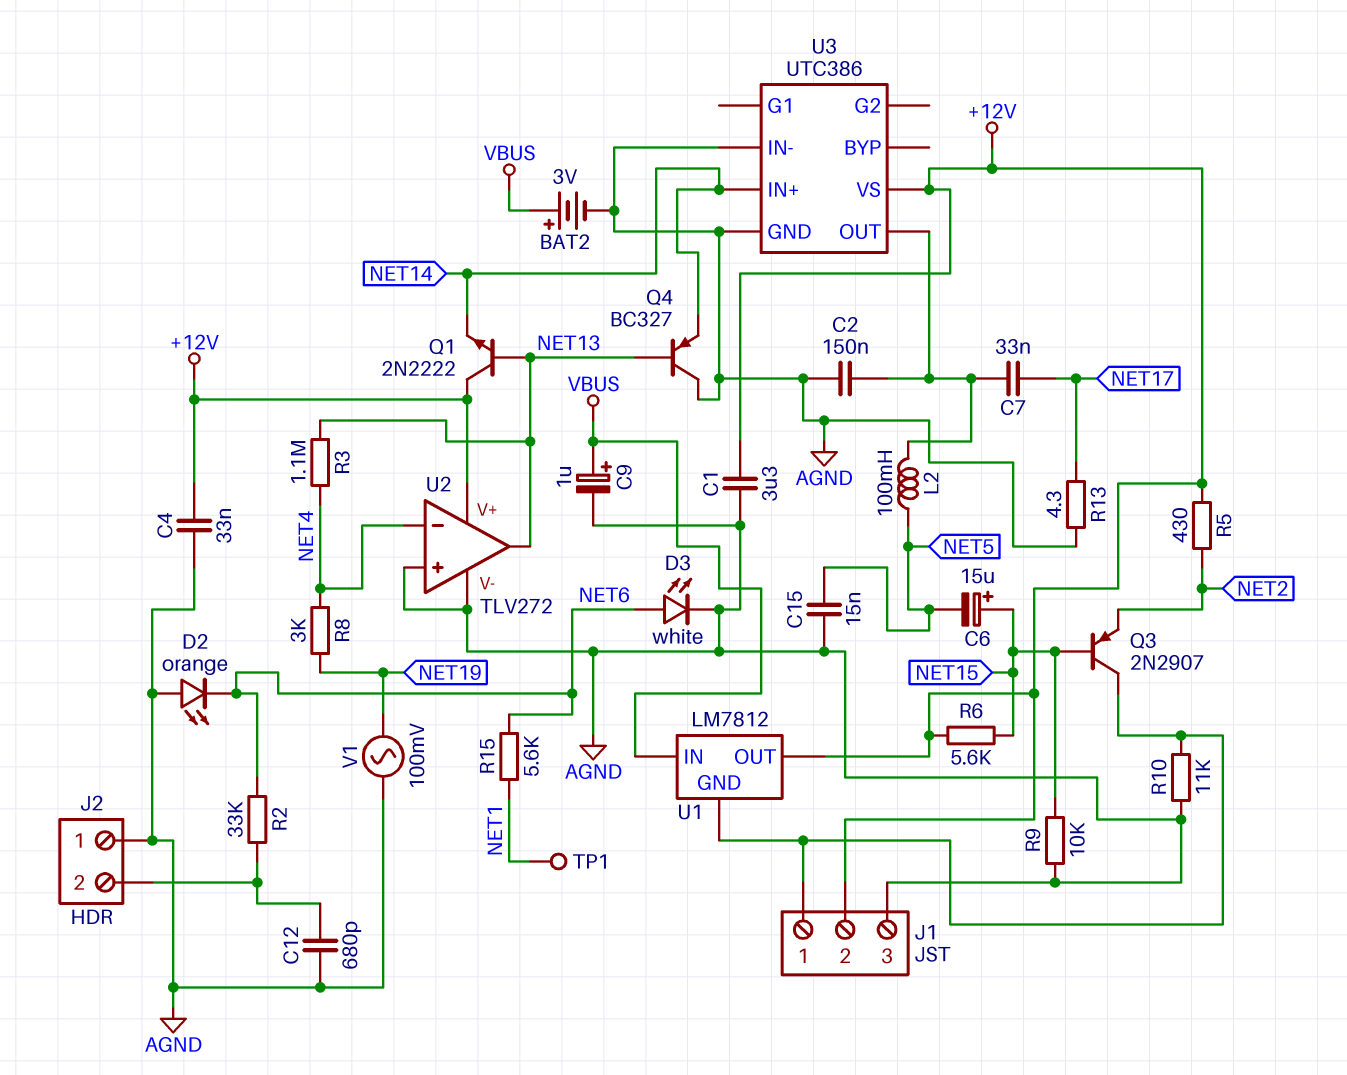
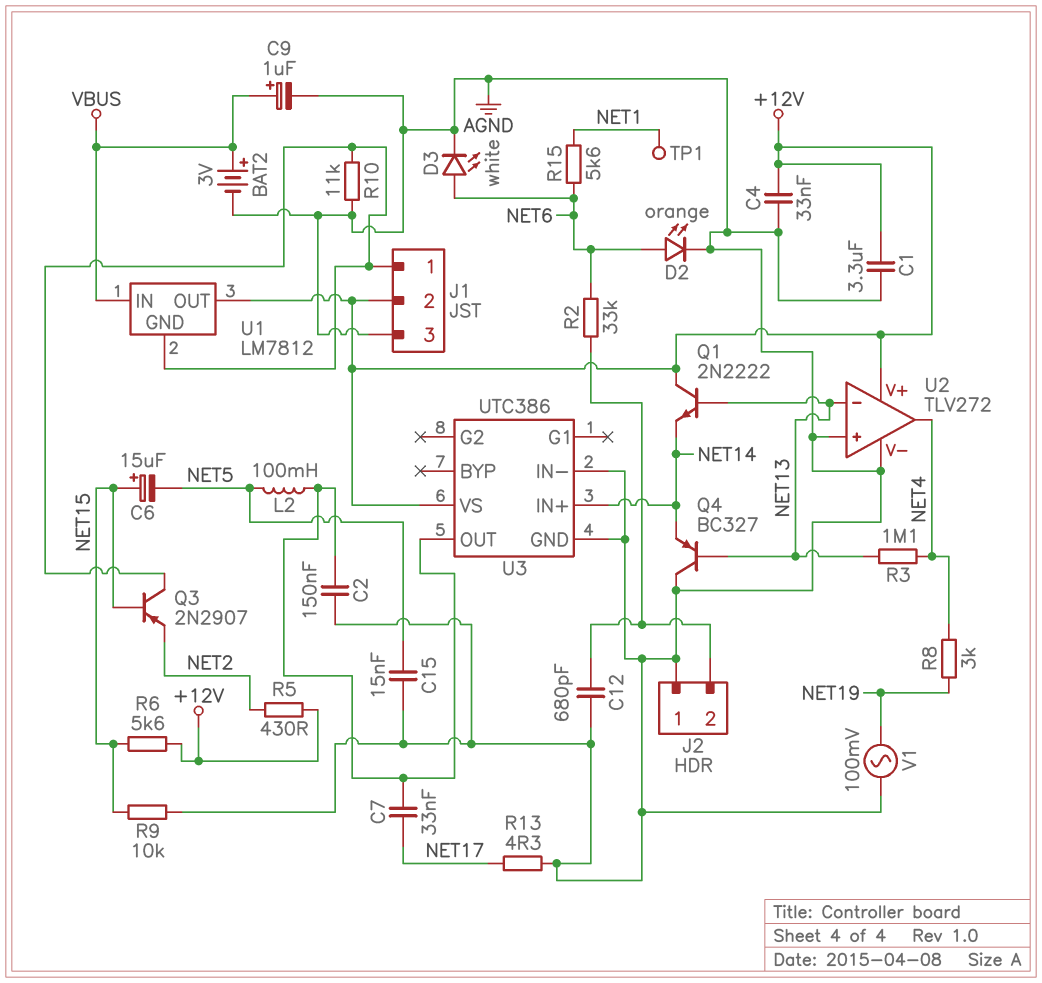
D2: LED orange (A AGND, K NET6) -> LED orange (A NET6, K AGND)
U2 pin in-: NET4 -> NET13
U2 pin out: NET13 -> NET4

